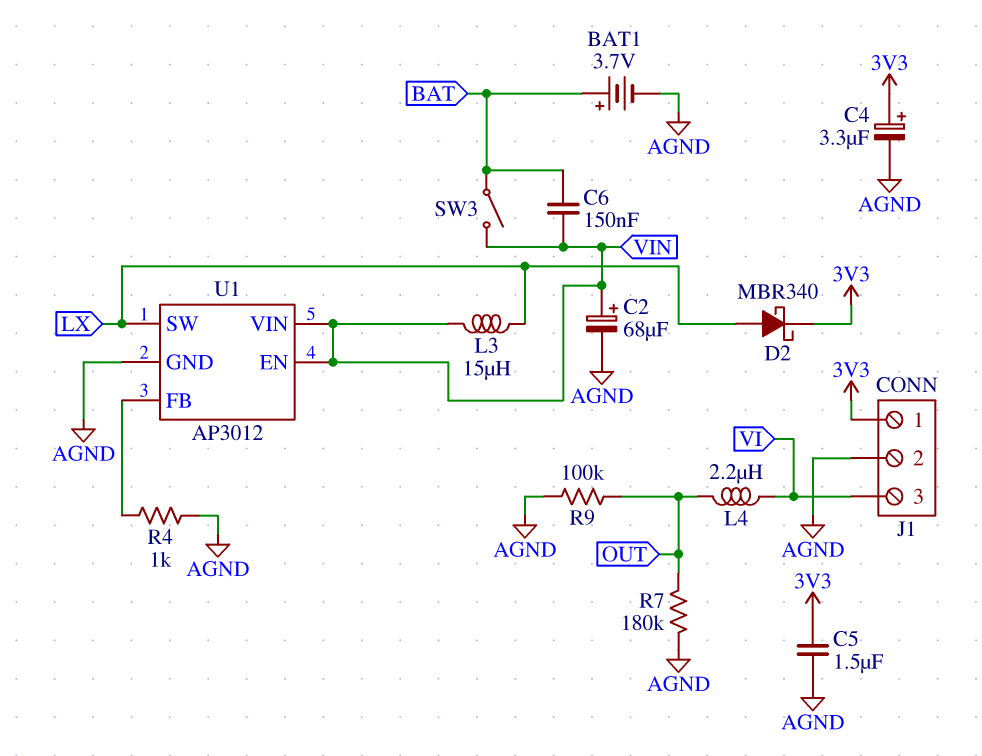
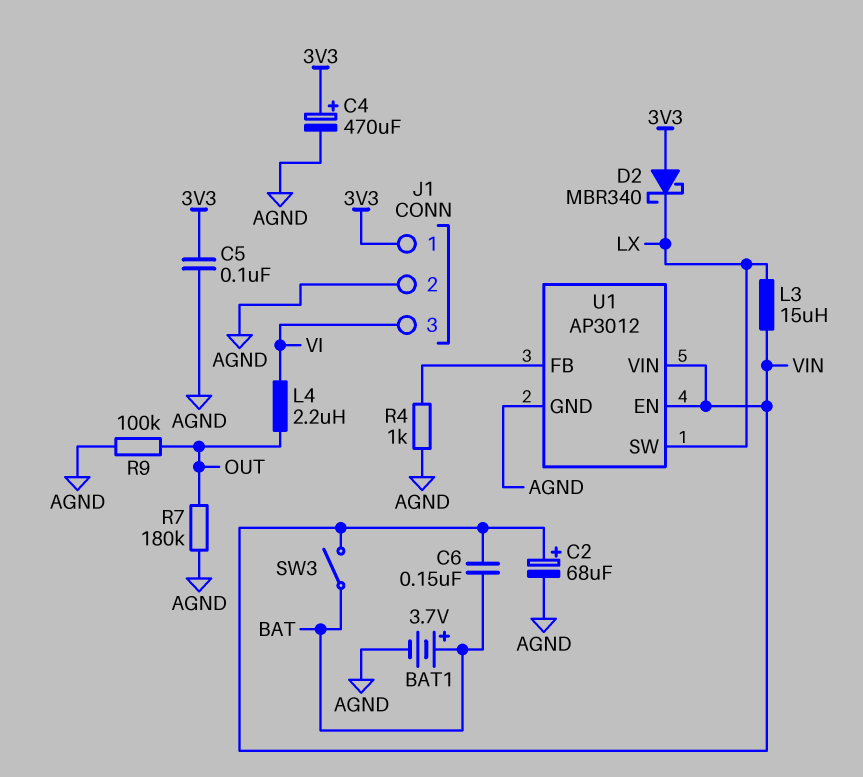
C4: 3.3uF (plus 3V3, minus AGND) -> 470uF (plus 3V3, minus AGND)
C5: 1.5uF (3V3, AGND) -> 100nF (3V3, AGND)
D2: schottky MBR340 (A LX, K 3V3) -> schottky MBR340 (A 3V3, K LX)

